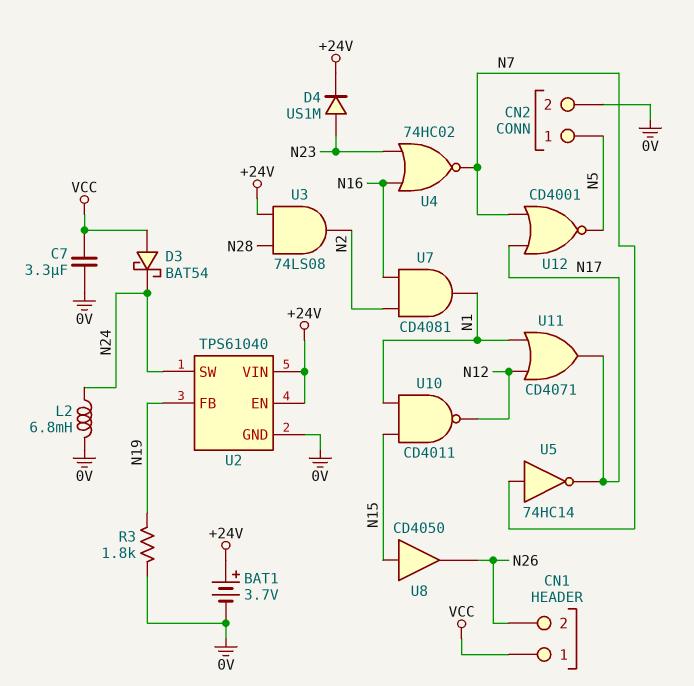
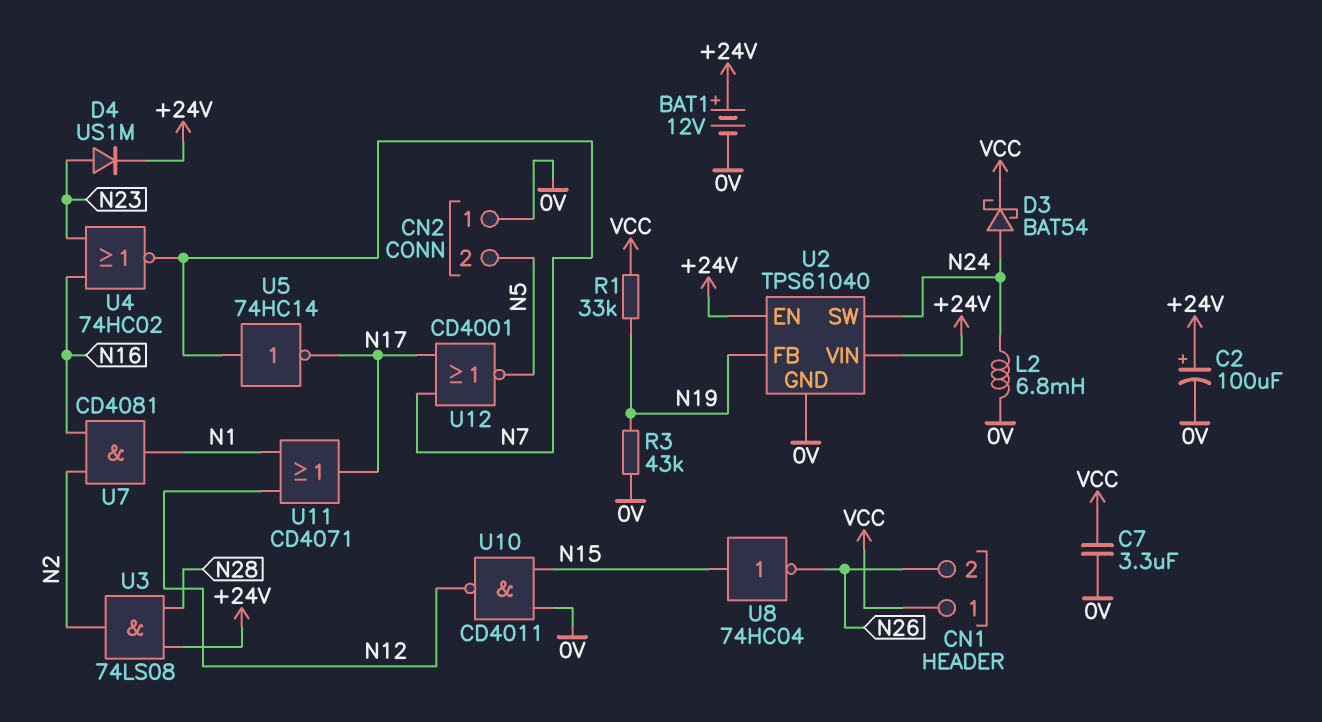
BAT1: 3.7V (plus +24V, minus 0V) -> 12V (plus +24V, minus 0V)
C2: none -> 100uF (plus +24V, minus 0V)
CN2 pin 1: N5 -> 0V
CN2 pin 2: 0V -> N5
D3: schottky BAT54 (A VCC, K N24) -> schottky BAT54 (A N24, K VCC)
R1: none -> 33k (N19, VCC)
R3: 1.8k (0V, N19) -> 43k (0V, N19)
U8: buffer CD4050 (in N15, out N26) -> NOT 74HC04 (in N15, out N26)
U10: NAND CD4011 (in N1, in N15, out N12) -> NAND CD4011 (in 0V, in N15, out N12)

